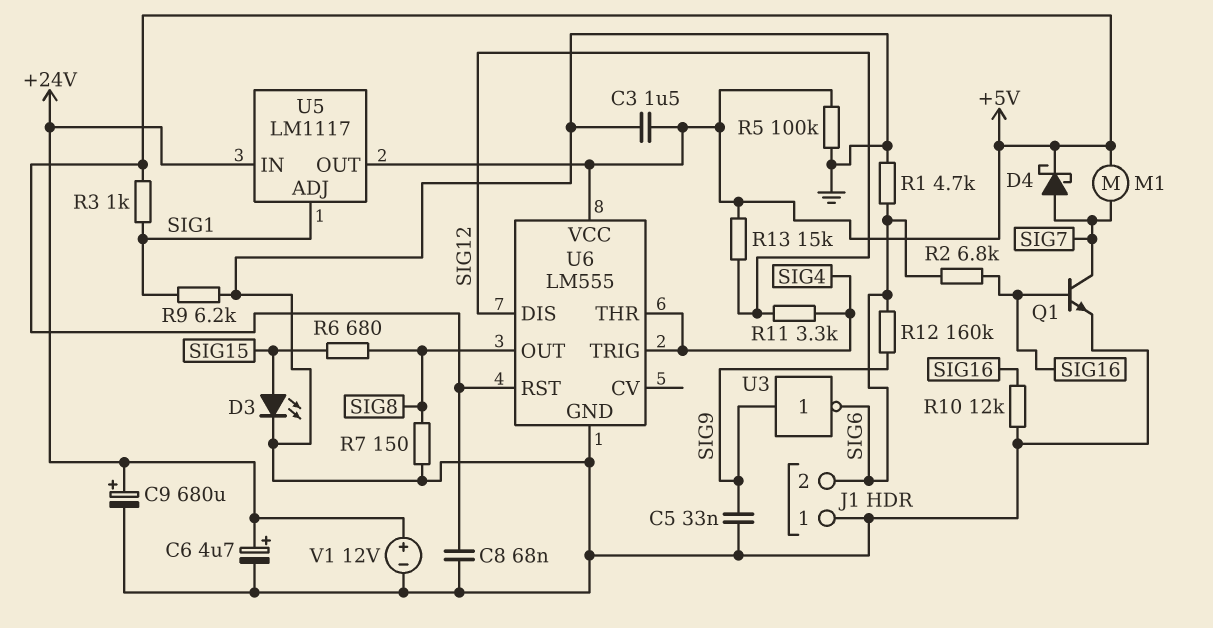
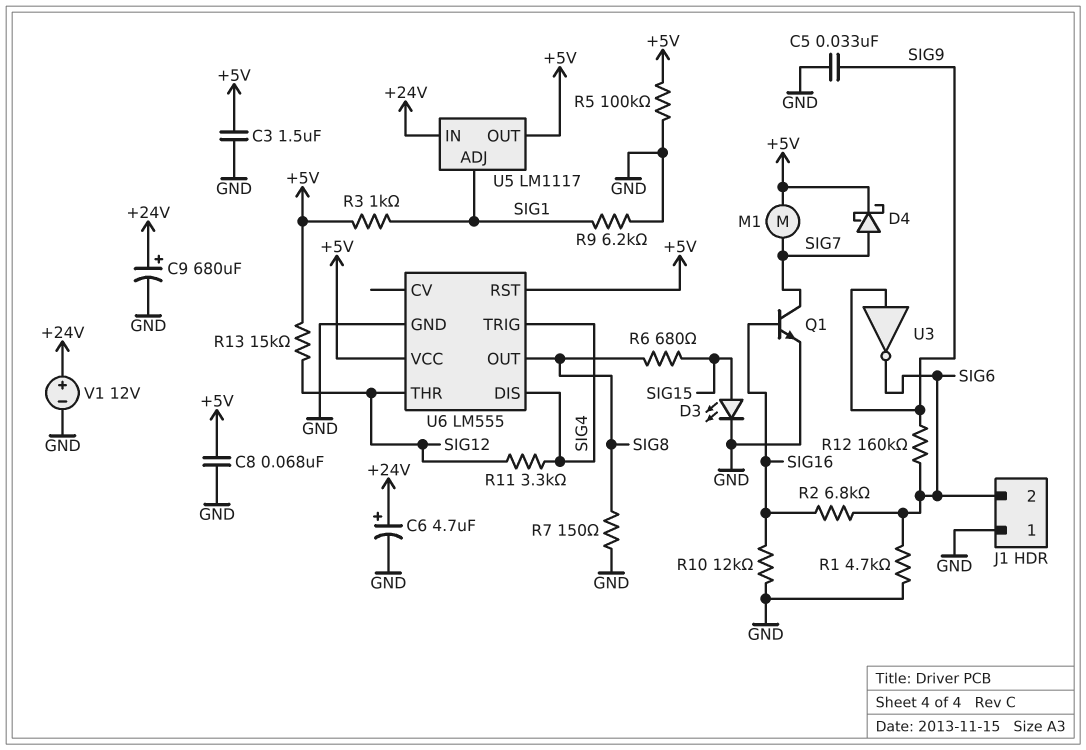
U6 pin DIS: SIG12 -> SIG4
U6 pin THR: SIG4 -> SIG12

